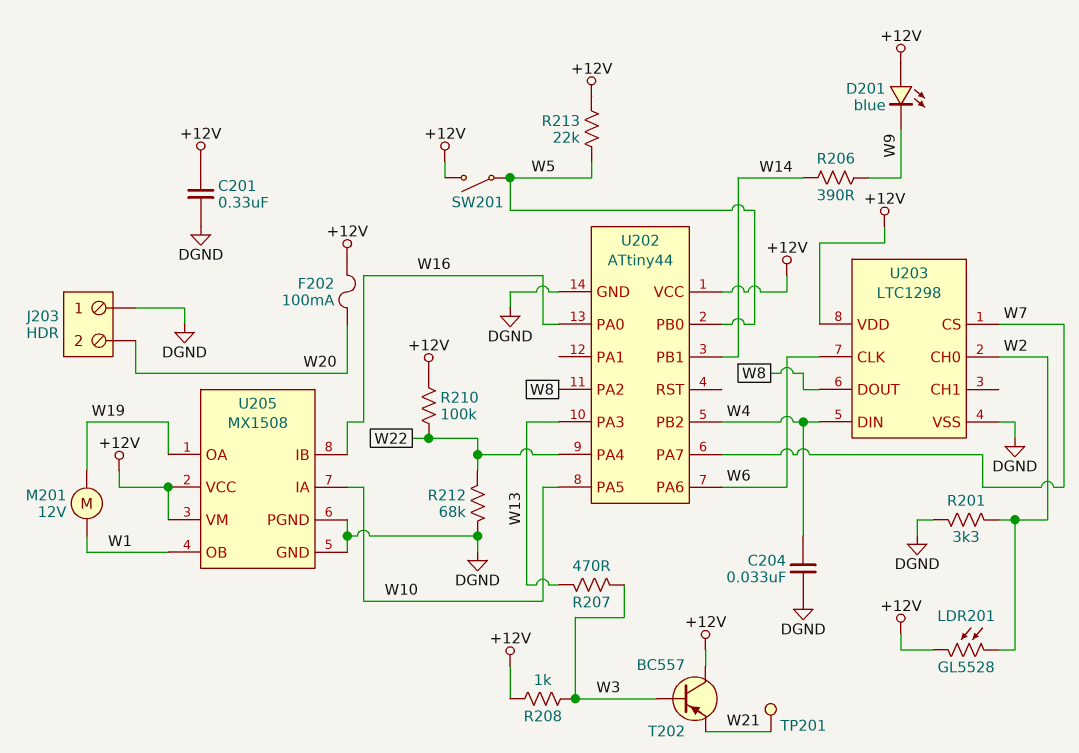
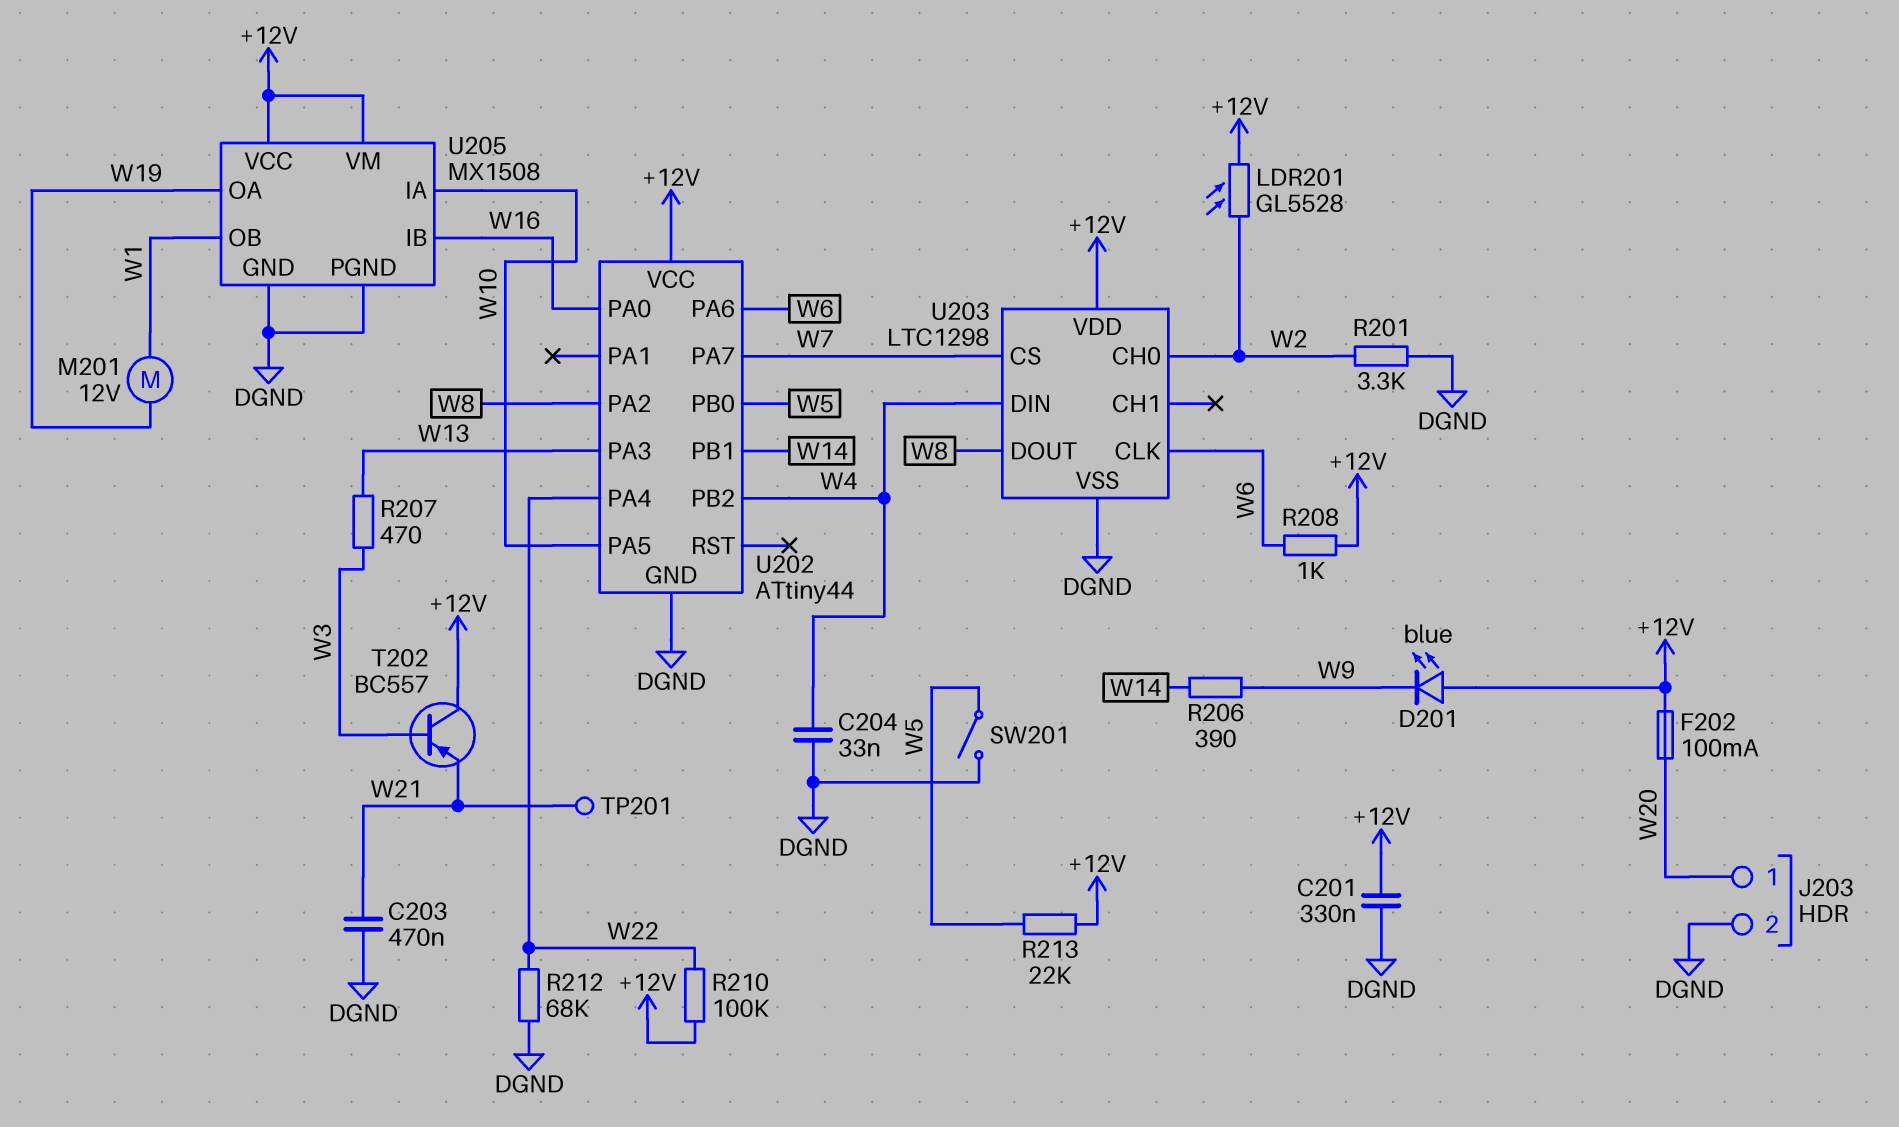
C203: none -> 470nF (DGND, W21)
J203 pin 1: DGND -> W20
J203 pin 2: W20 -> DGND
R208: 1k (+12V, W3) -> 1k (+12V, W6)
SW201: switch (+12V, W5) -> switch (DGND, W5)

